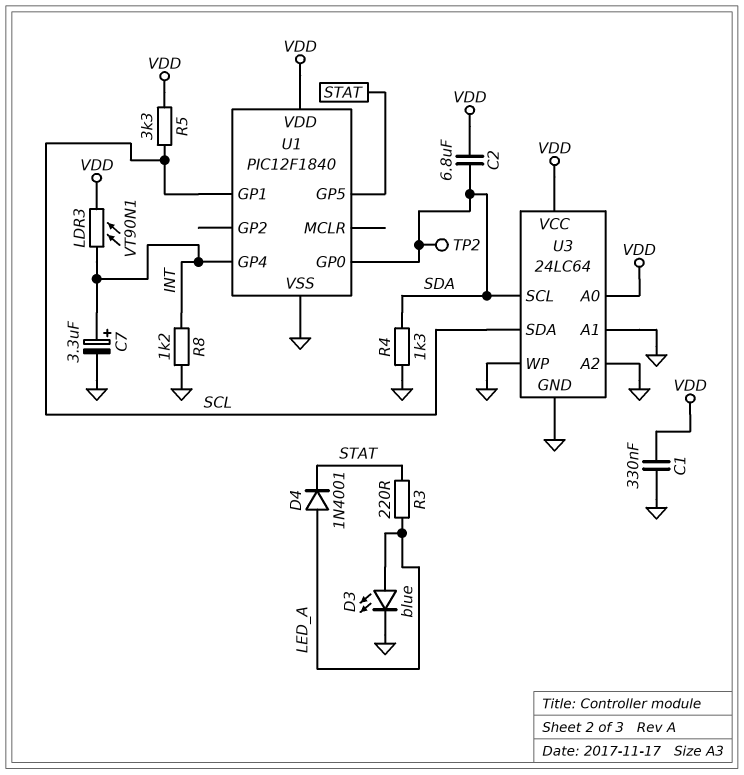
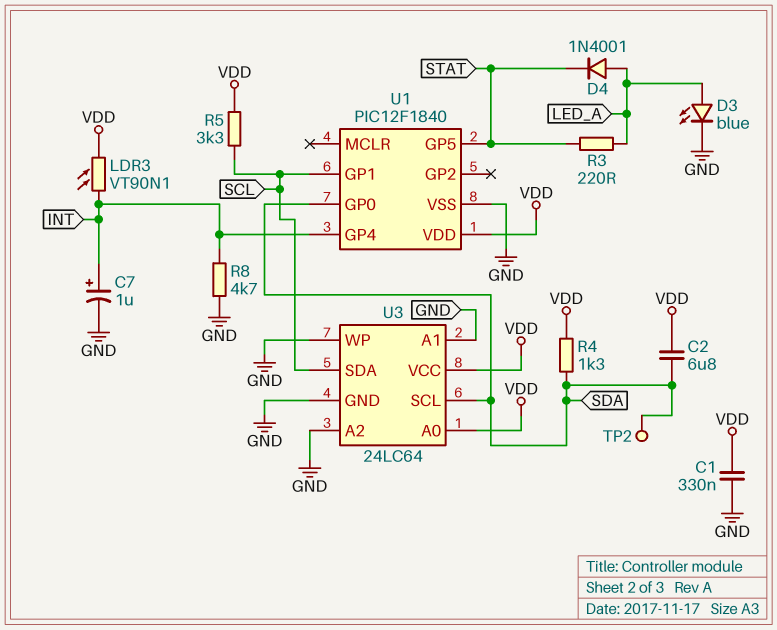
C7: 3.3uF (plus INT, minus GND) -> 1uF (plus INT, minus GND)
R4: 1.3k (GND, SDA) -> 1.3k (SDA, VDD)
R8: 1.2k (GND, INT) -> 4.7k (GND, INT)

